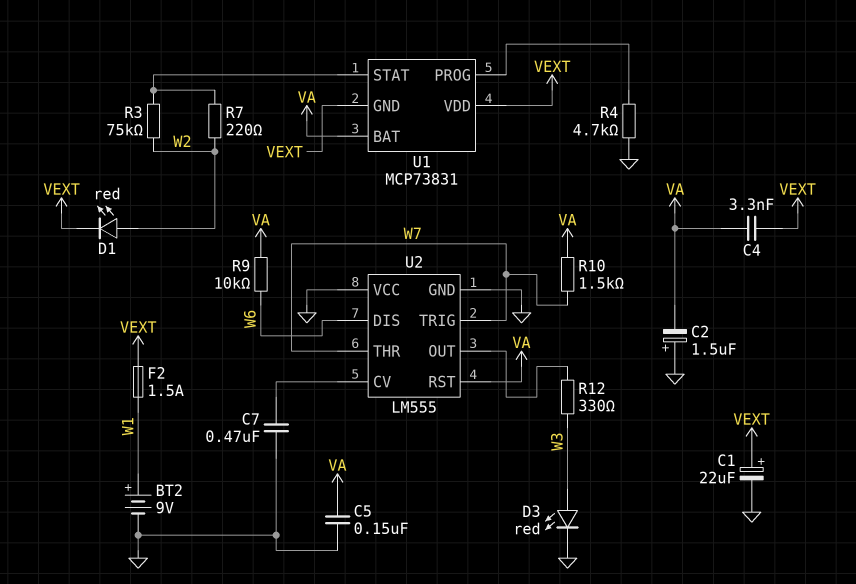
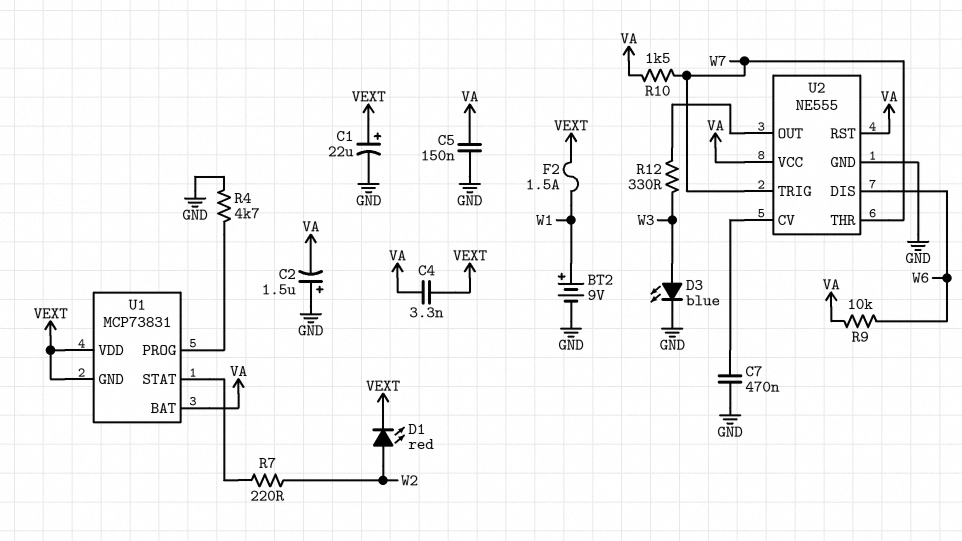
D3: LED red (A W3, K GND) -> LED blue (A W3, K GND)
R3: 75k (U1/STAT, W2) -> none
U2: LM555 -> NE555
U2 pin VCC: GND -> VA

